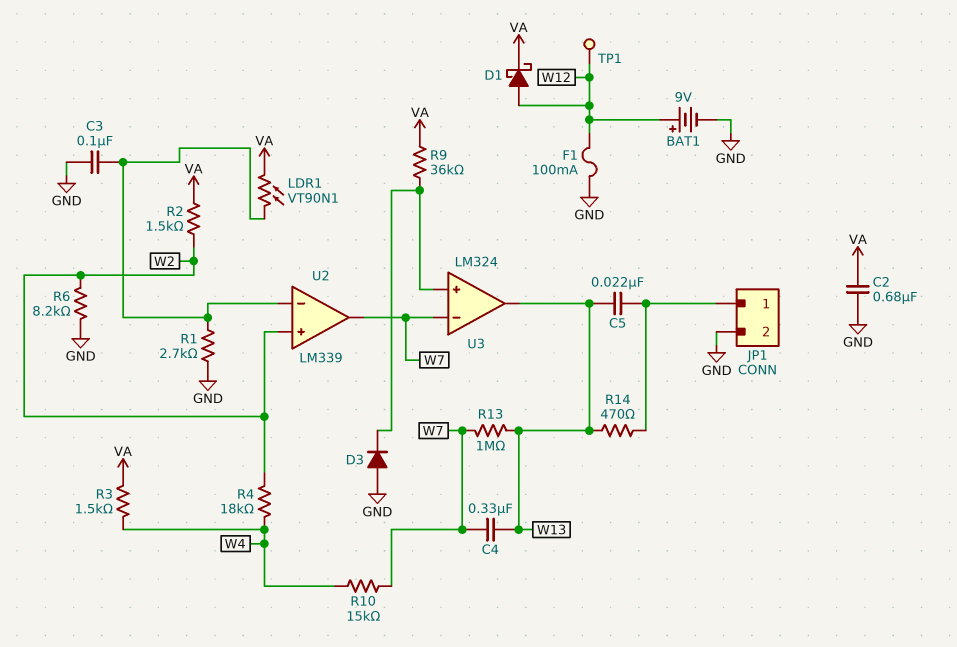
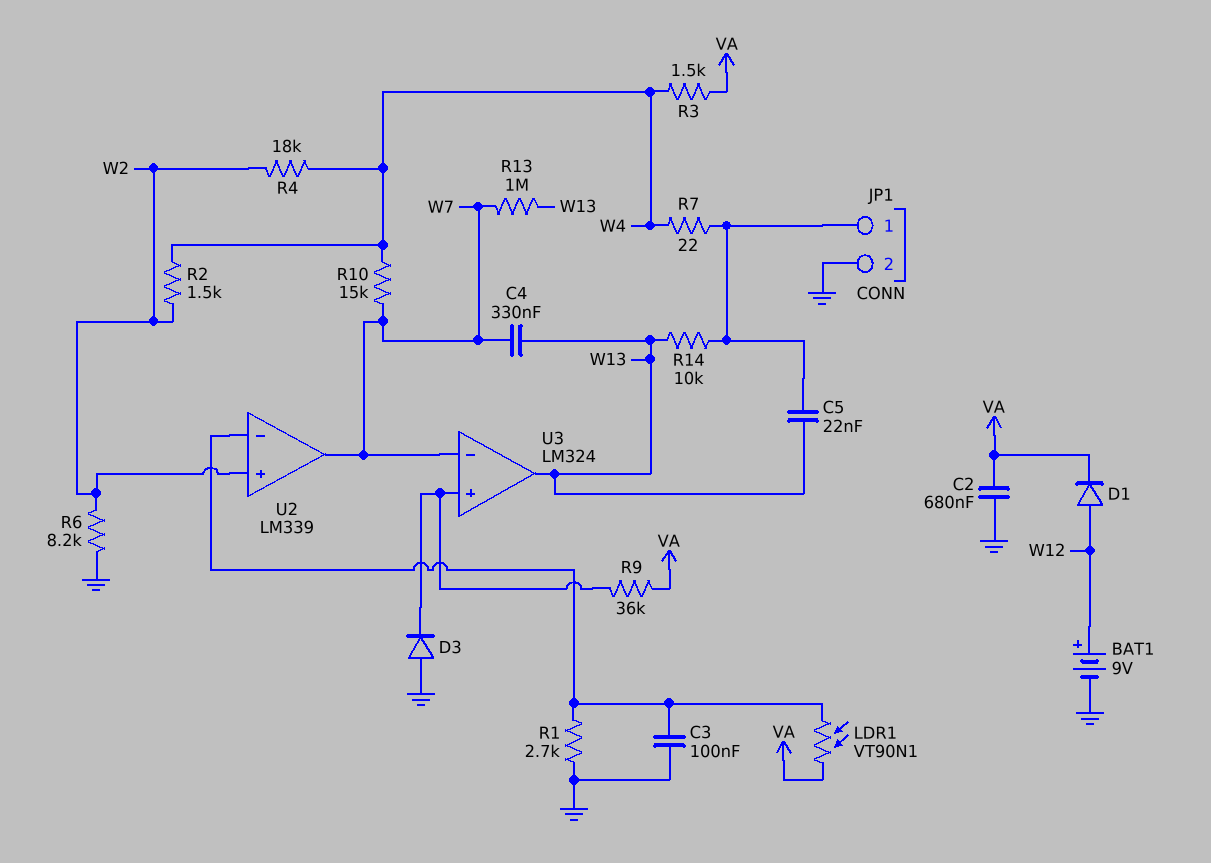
D1: schottky (A W12, K VA) -> diode (A W12, K VA)
F1: 100mA (GND, W12) -> none
R2: 1.5k (VA, W2) -> 1.5k (W2, W4)
R7: none -> 22 (JP1/1, W4)
R14: 470 (JP1/1, W13) -> 10k (JP1/1, W13)
TP1: test point (W12) -> none

